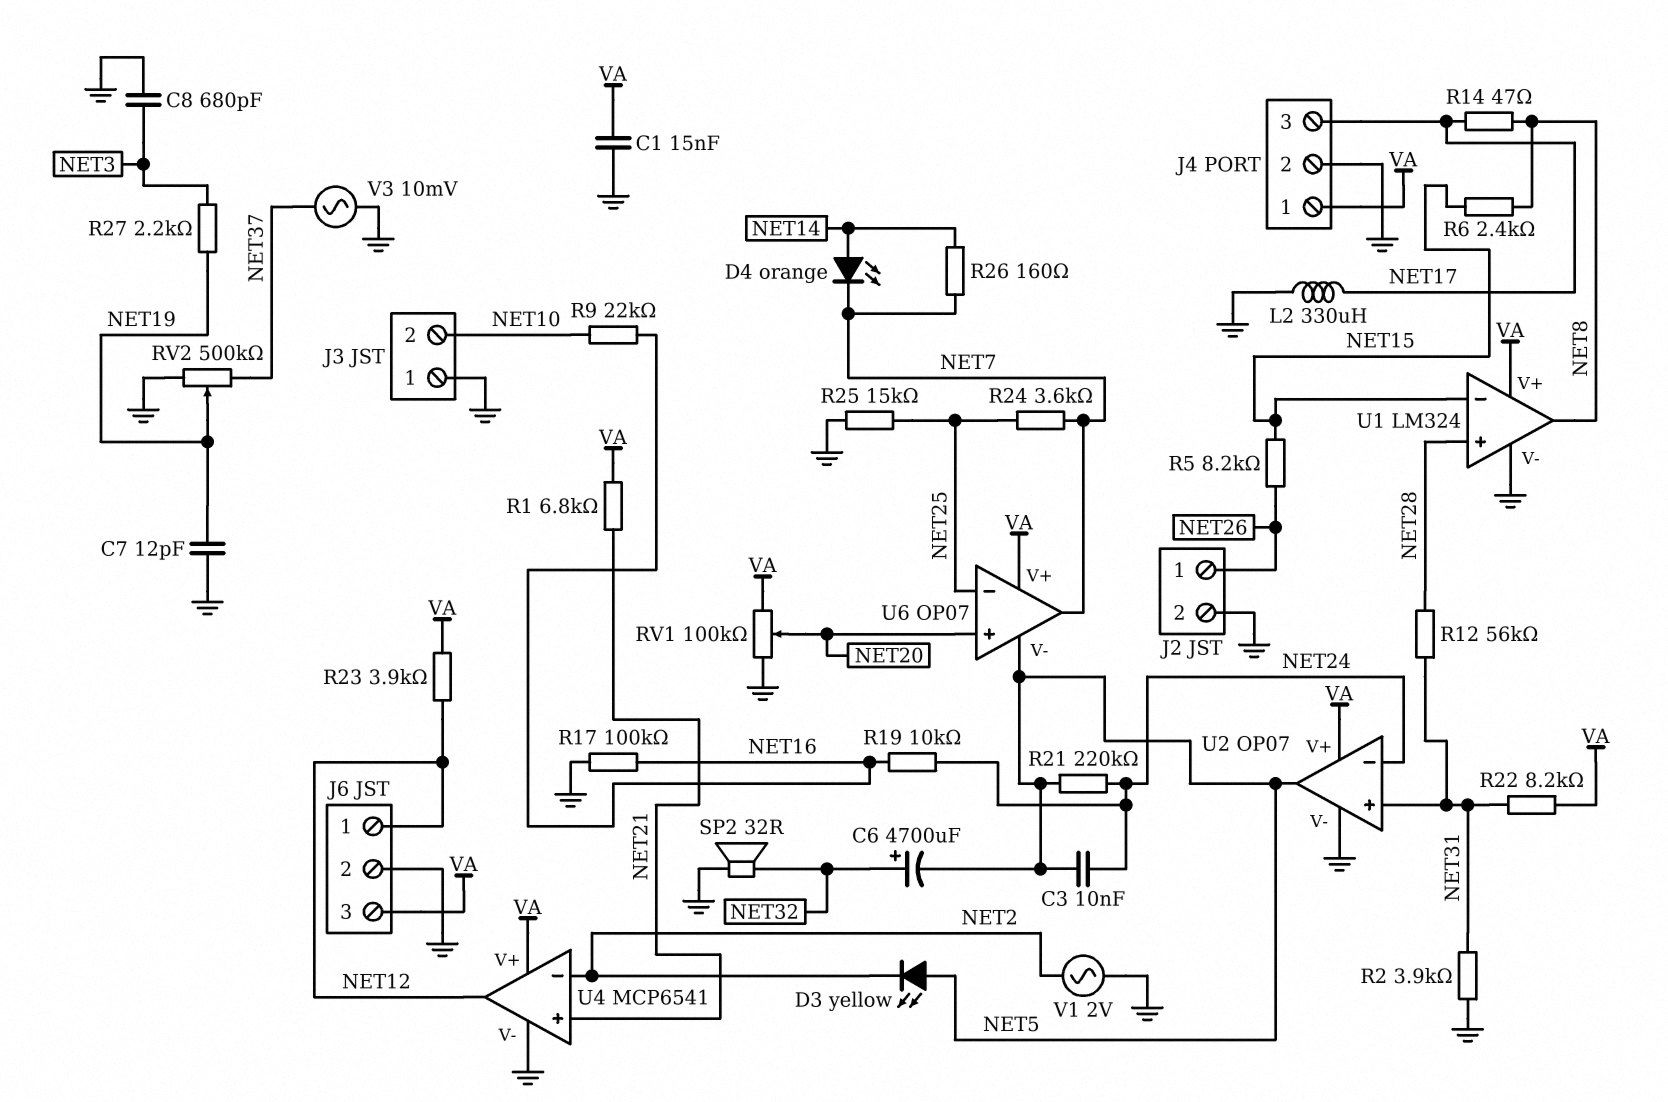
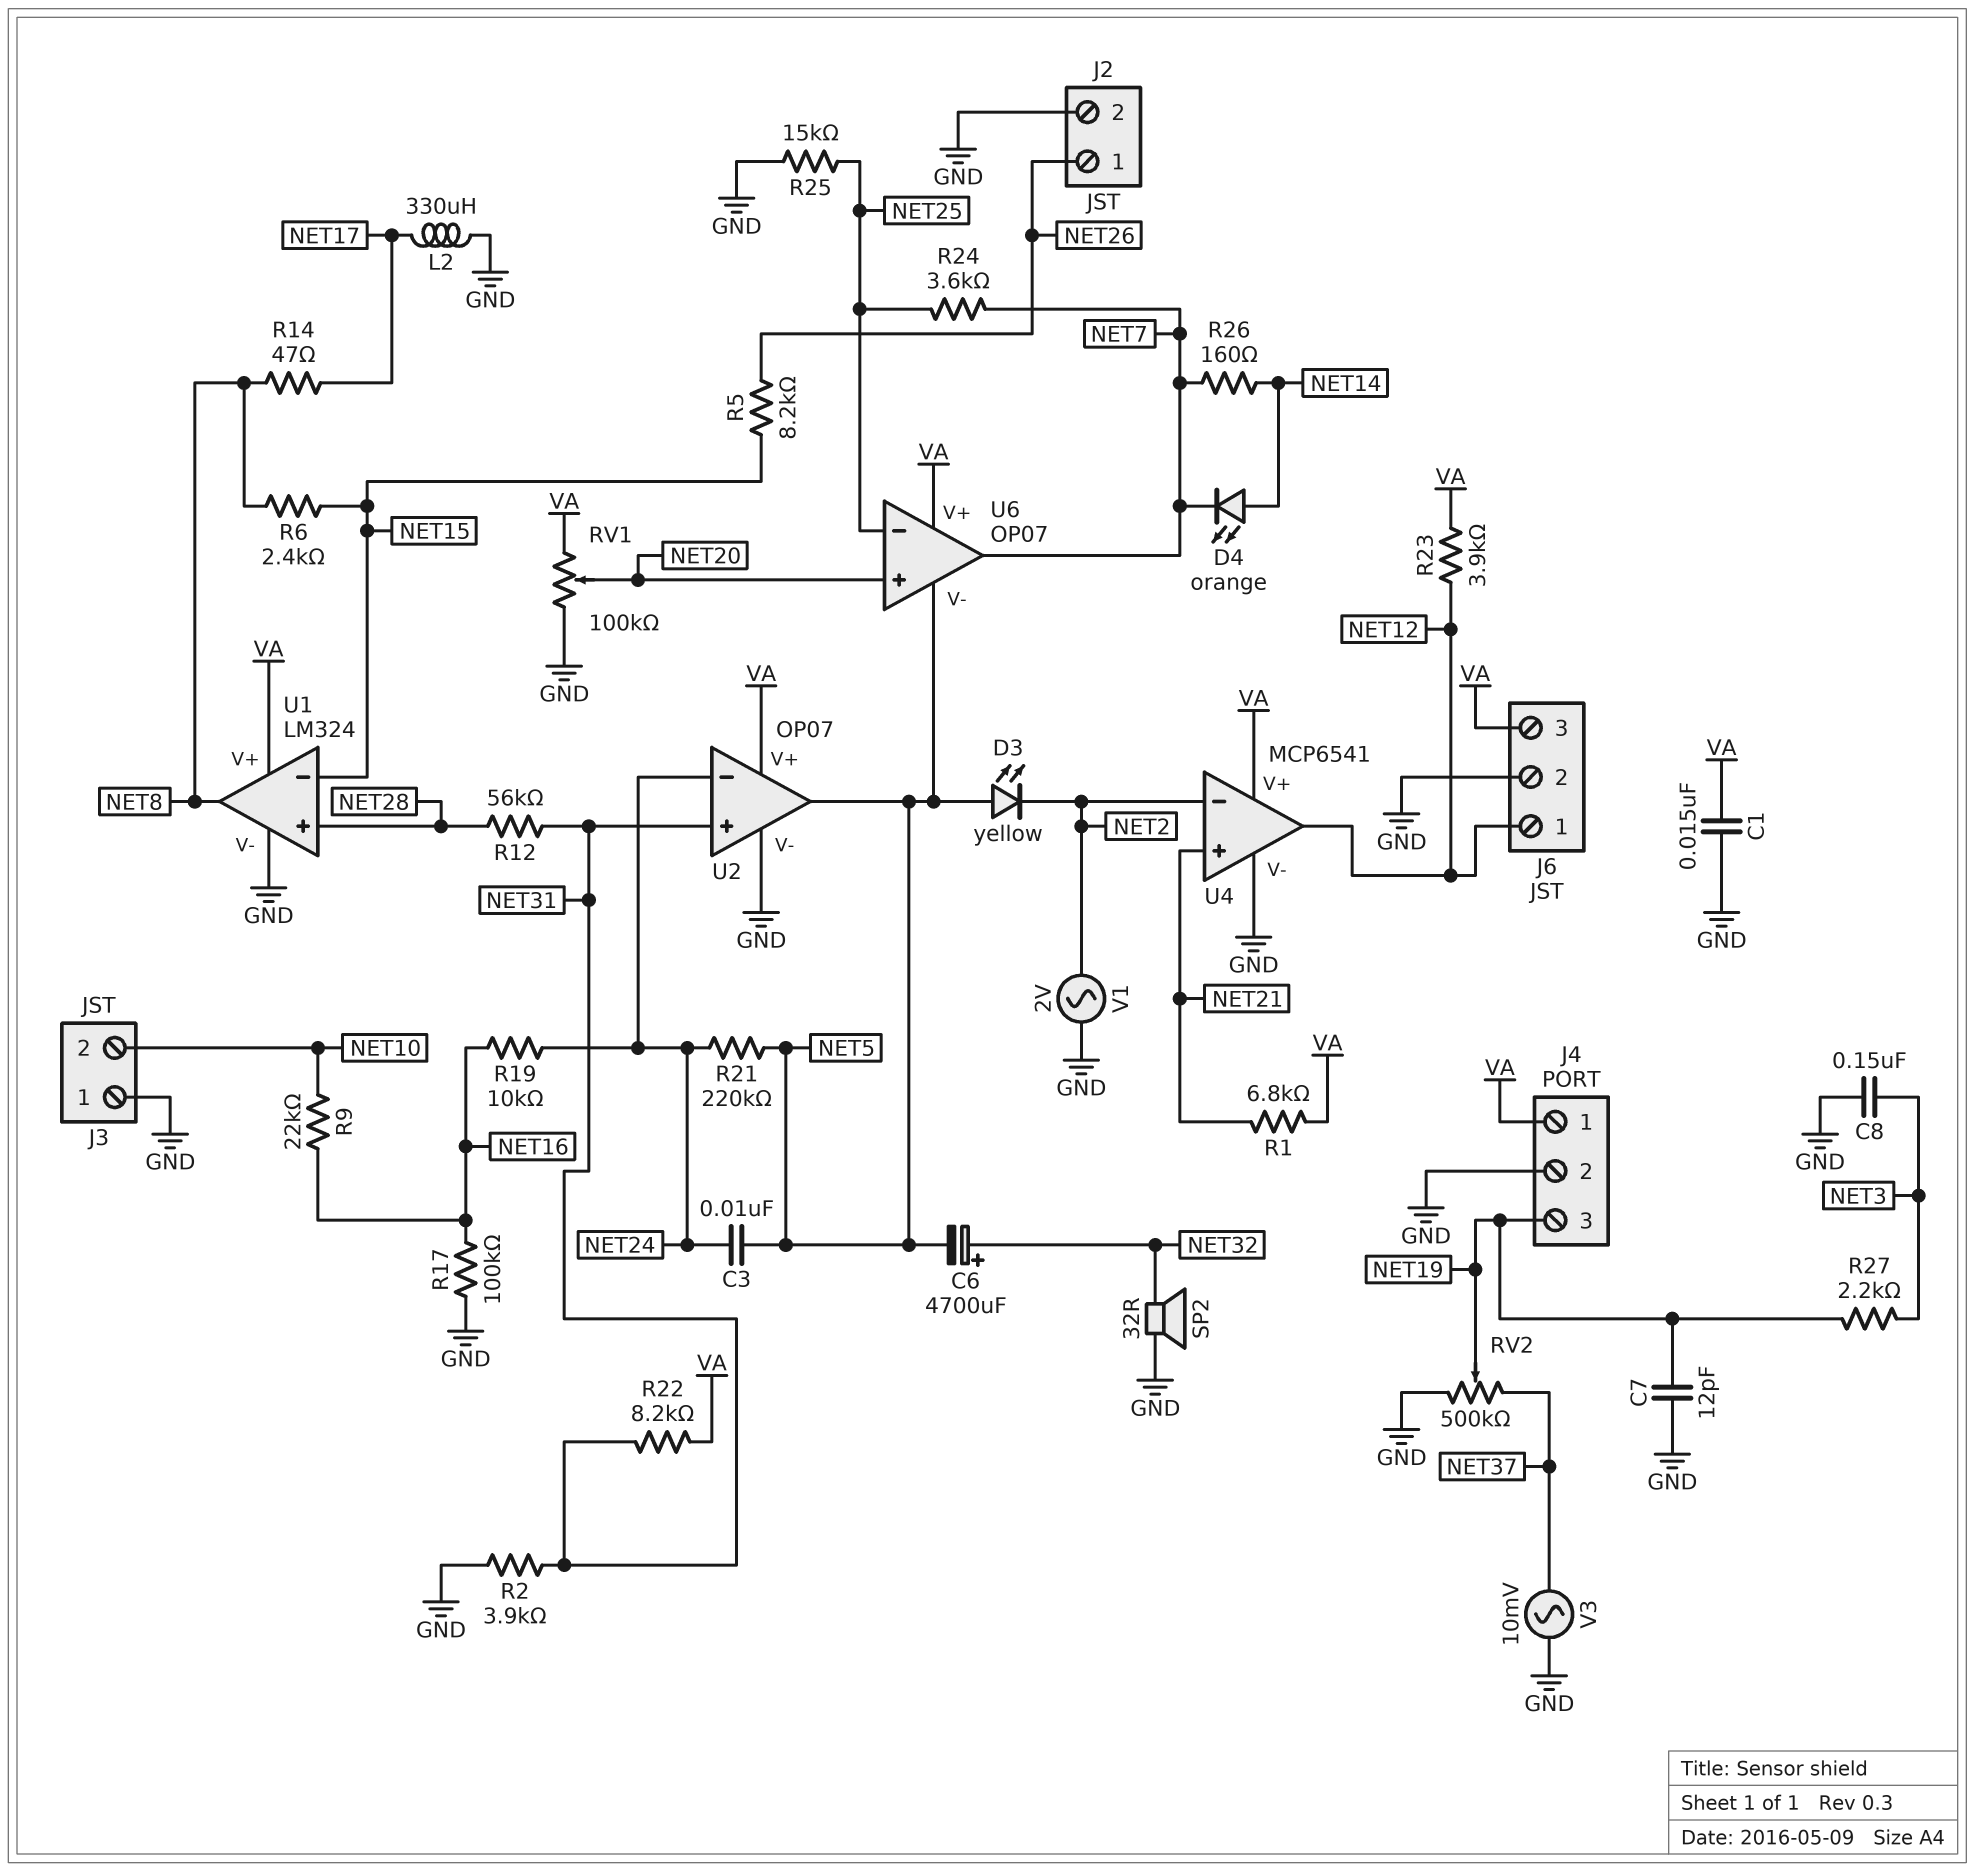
C8: 680pF (GND, NET3) -> 150nF (GND, NET3)
J4 pin 3: NET17 -> NET19

